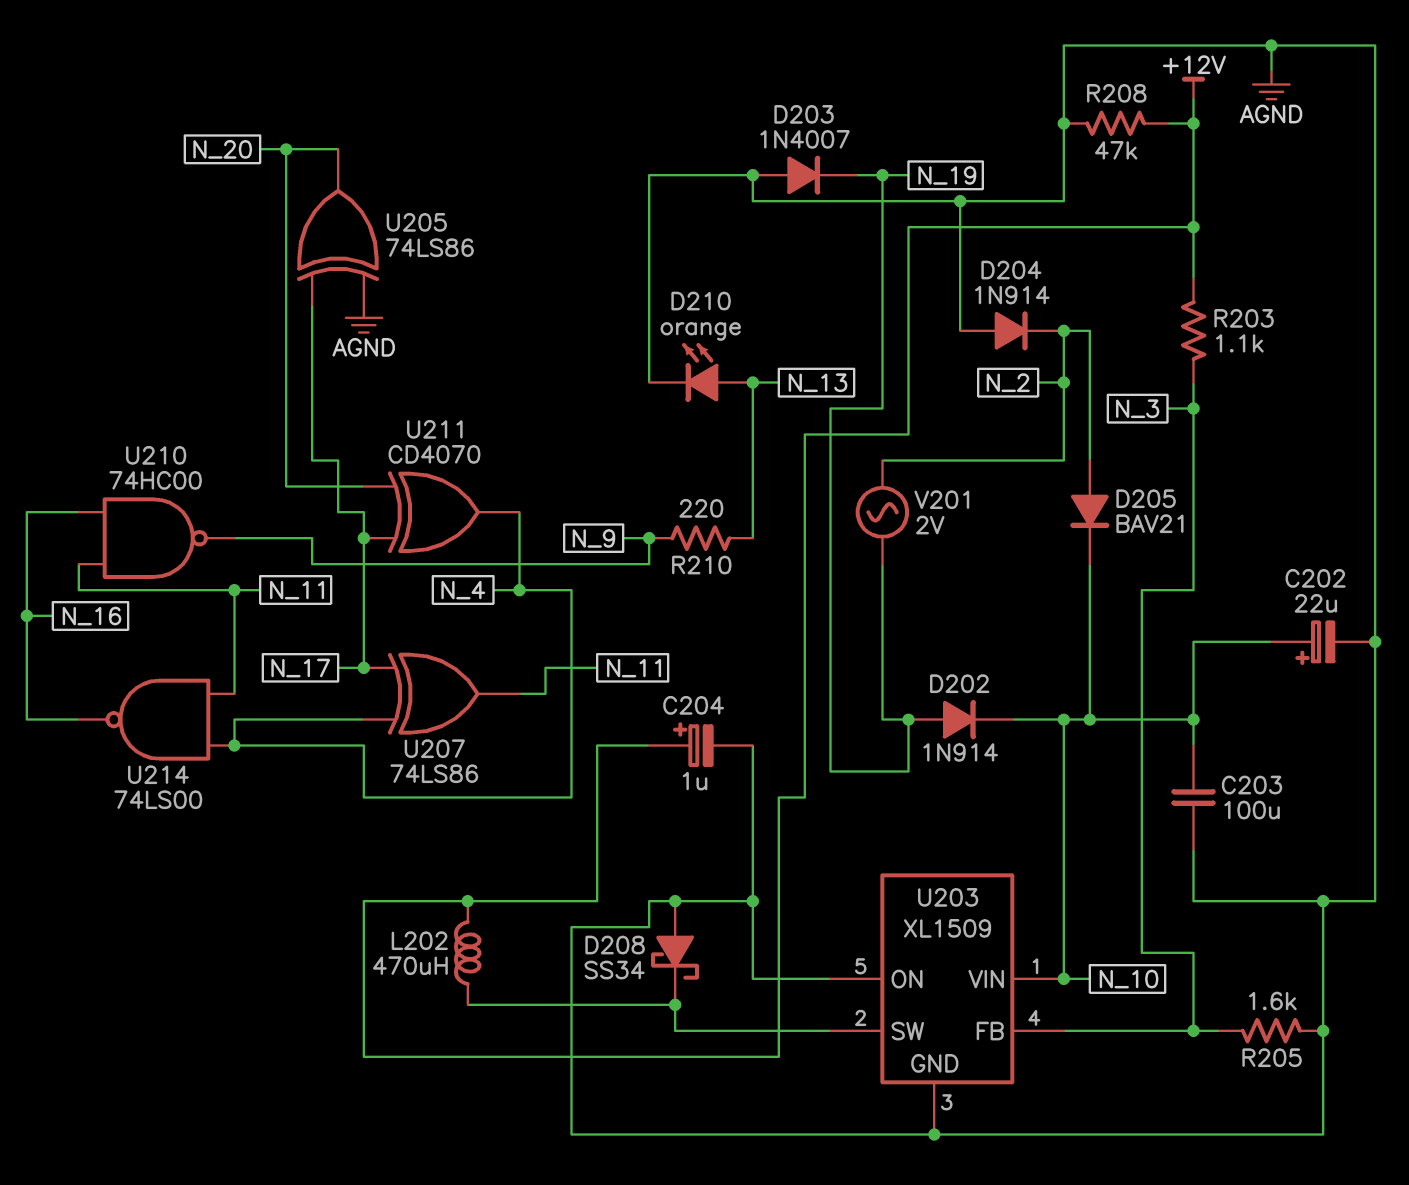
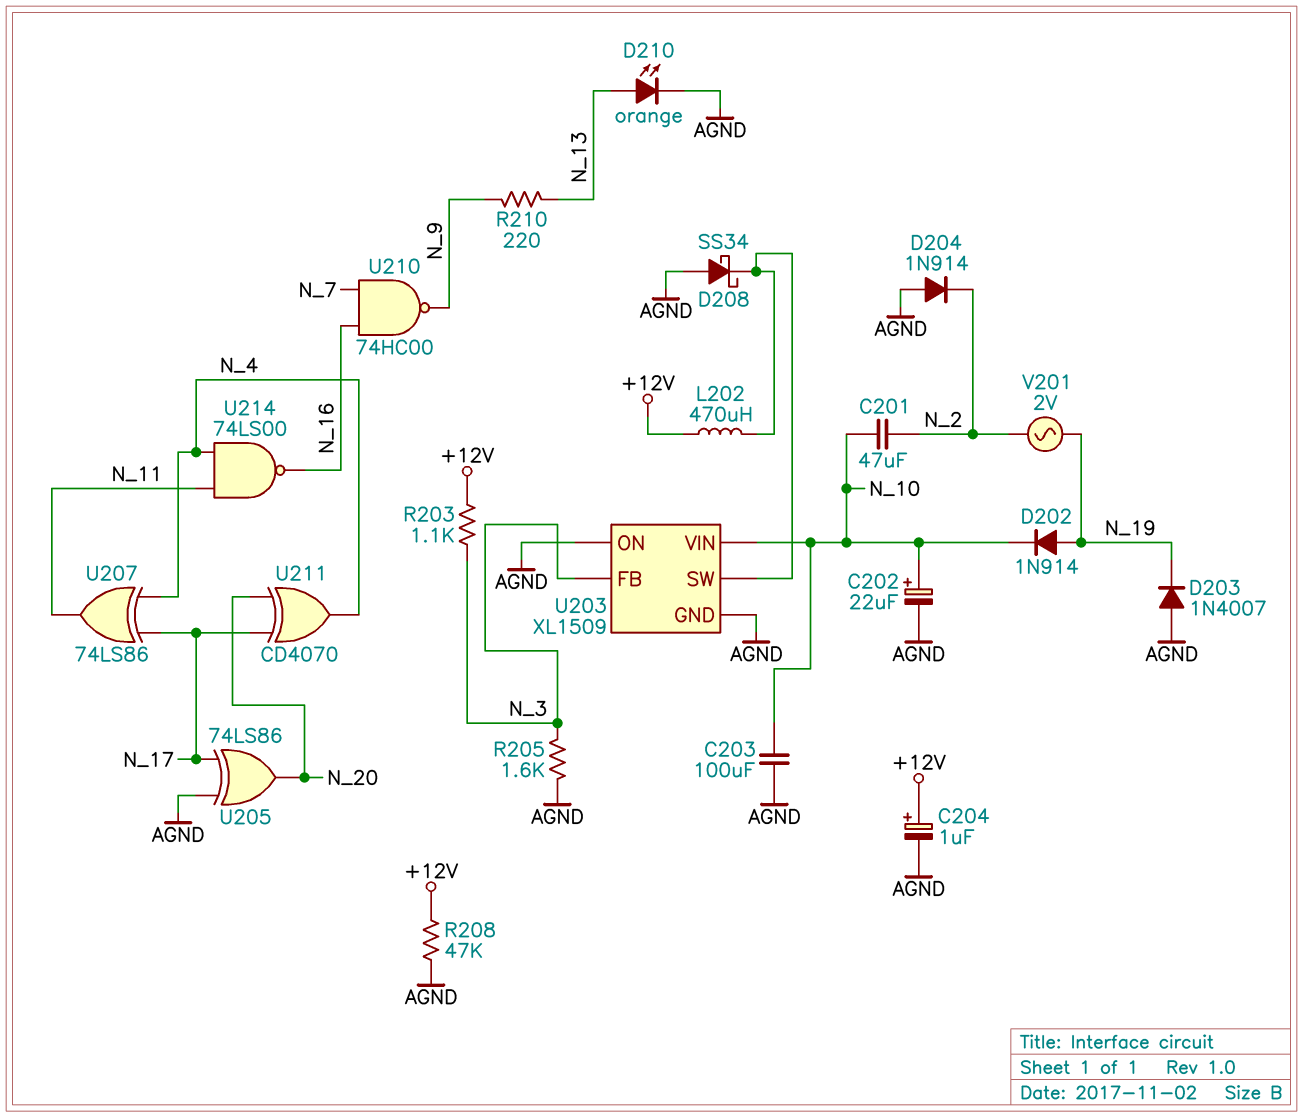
C201: none -> 47uF (N_2, N_10)
D205: diode BAV21 (A N_2, K N_10) -> none
U210: NAND 74HC00 (in N_11, in N_16, out N_9) -> NAND 74HC00 (in N_7, in N_16, out N_9)

